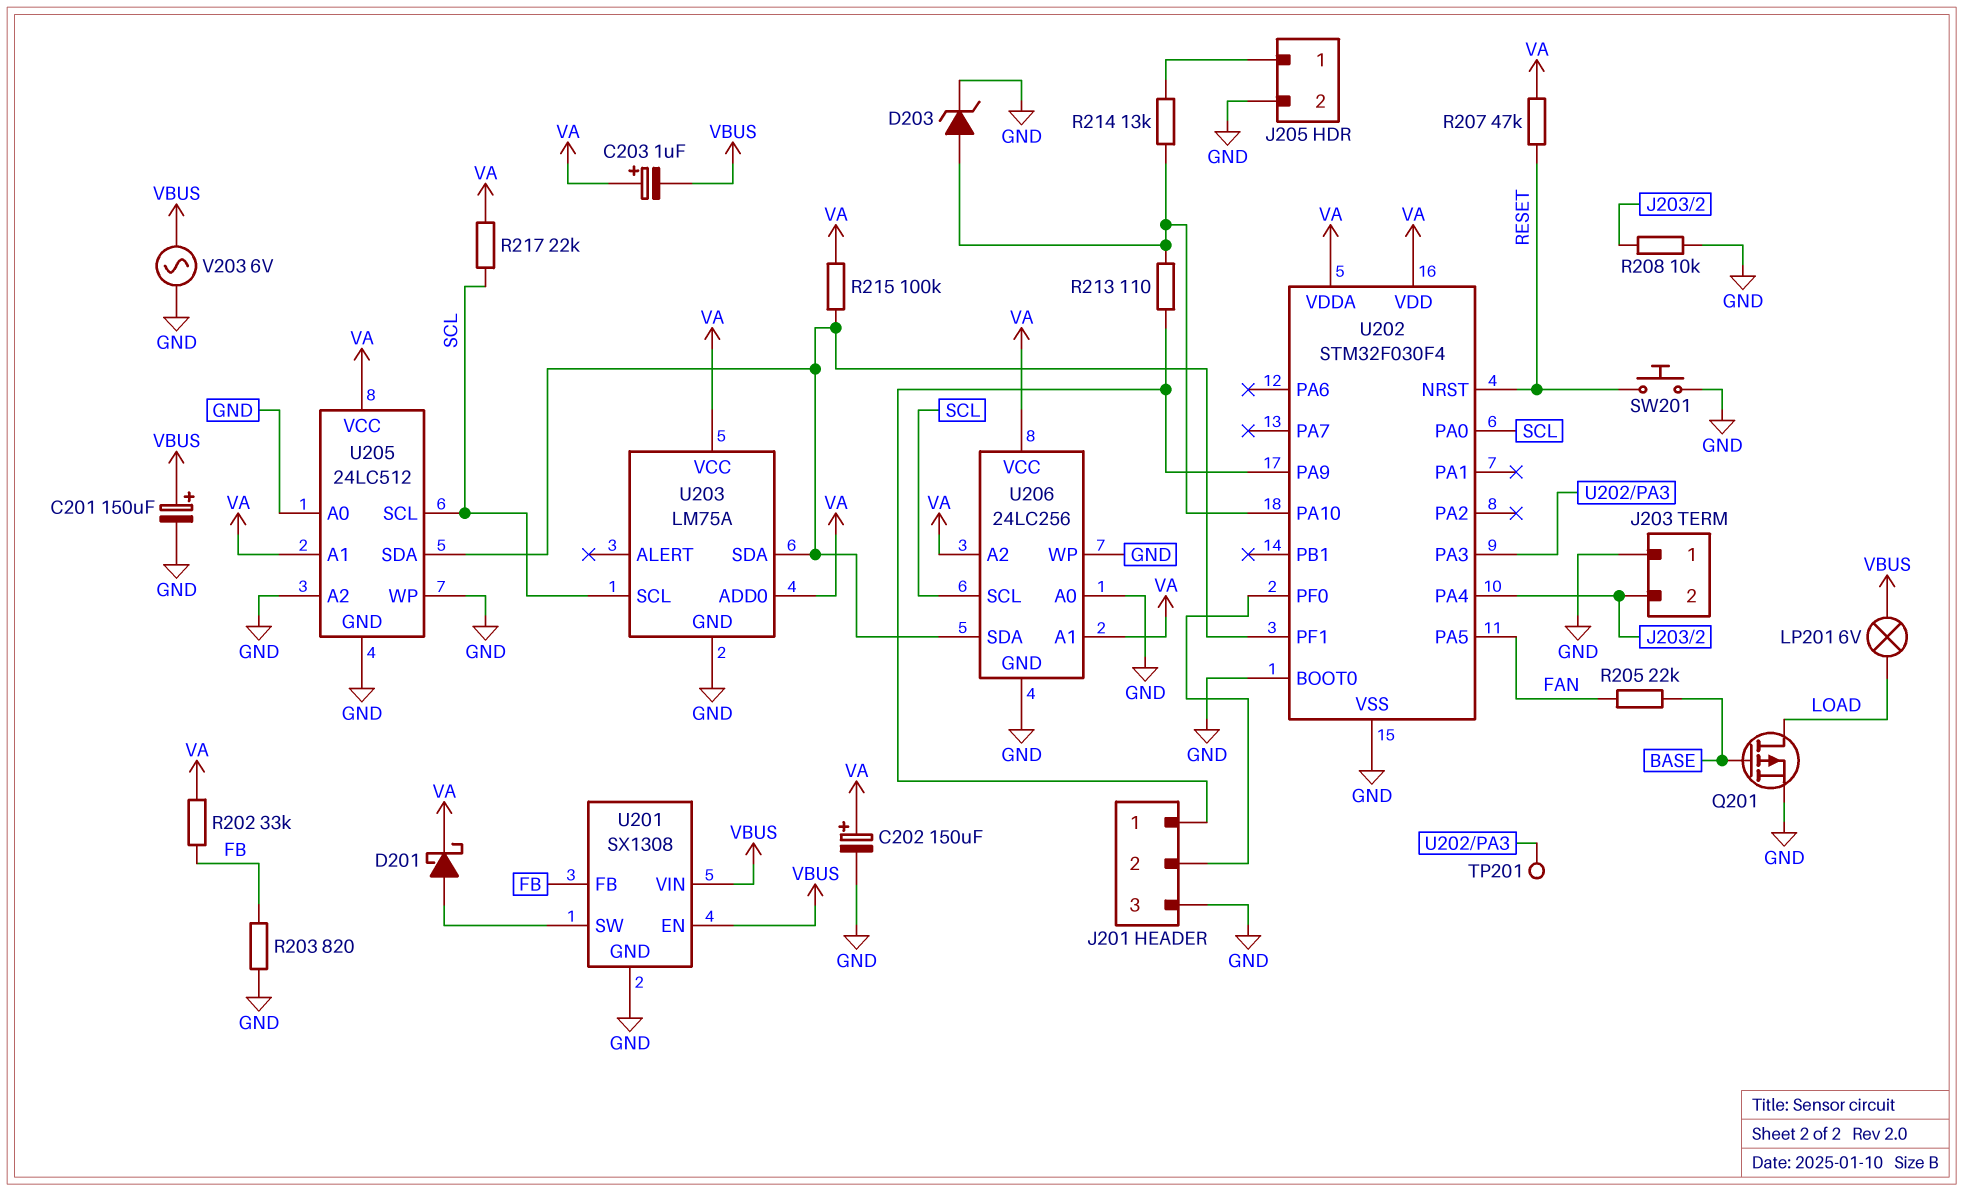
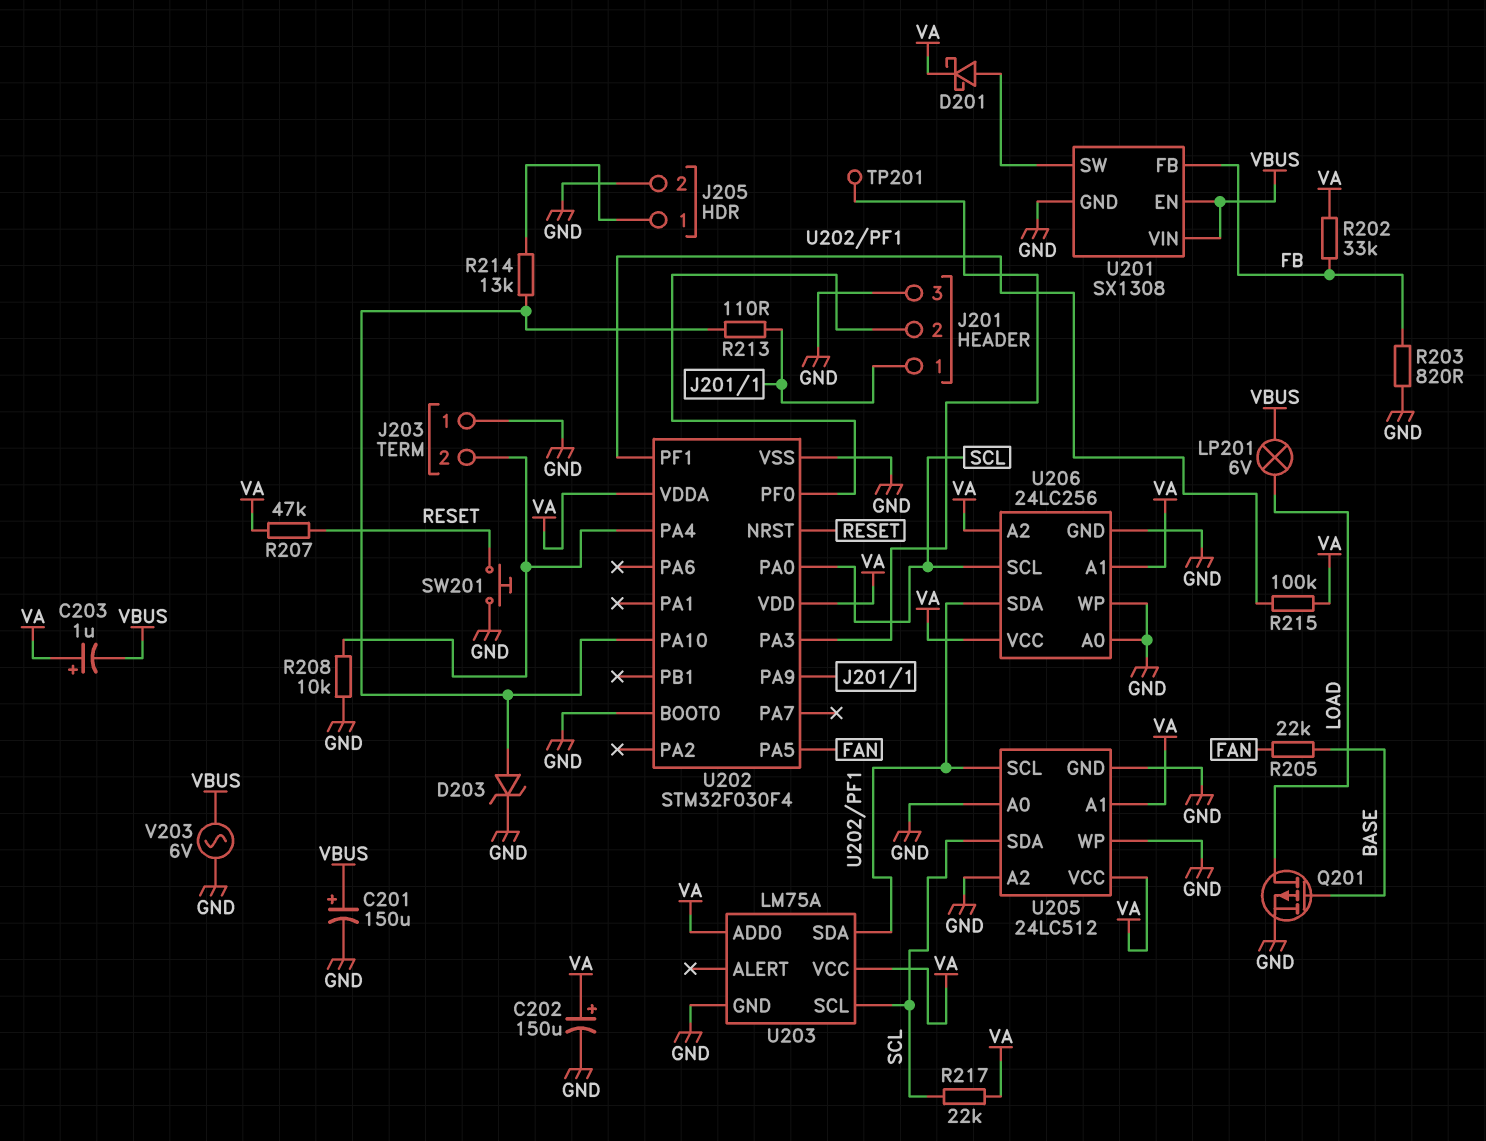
U205 pin SCL: SCL -> U202/PF1
U205 pin SDA: U202/PF1 -> SCL

